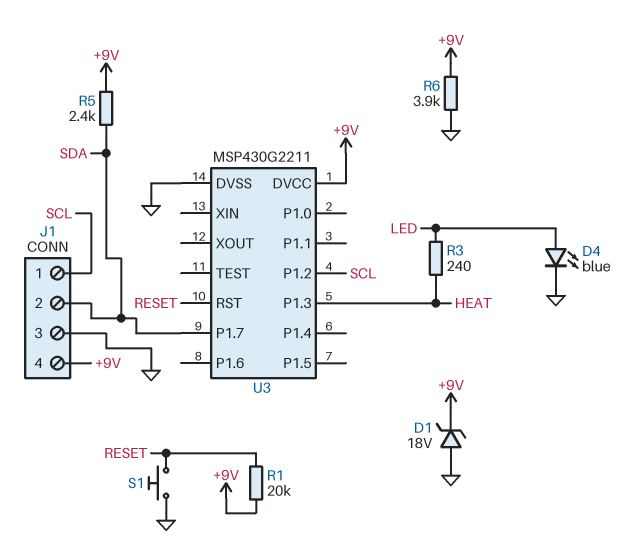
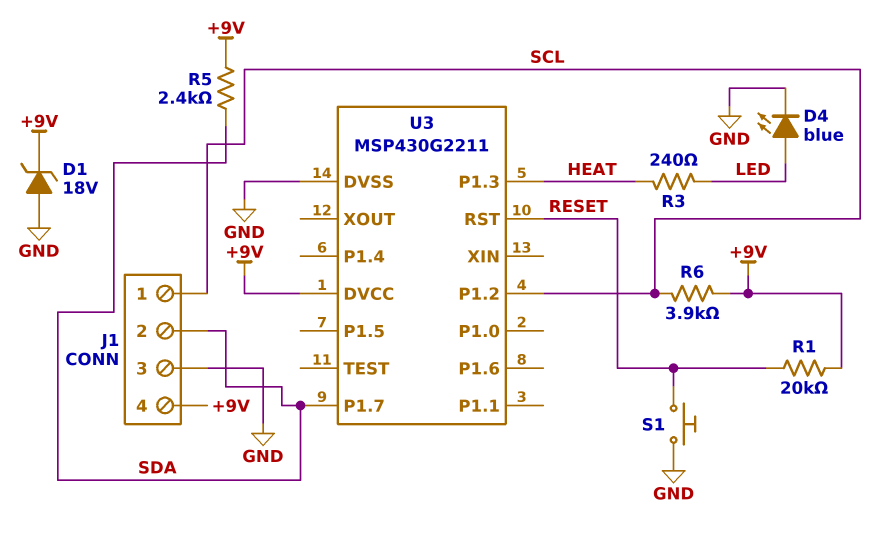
R6: 3.9k (+9V, GND) -> 3.9k (+9V, SCL)

